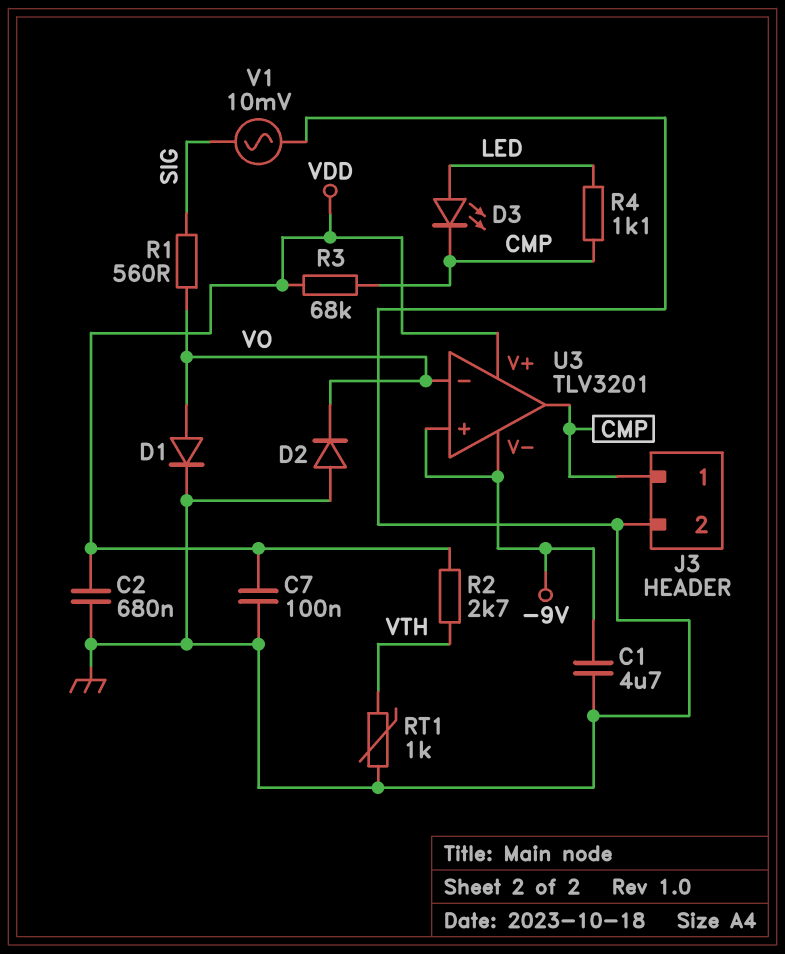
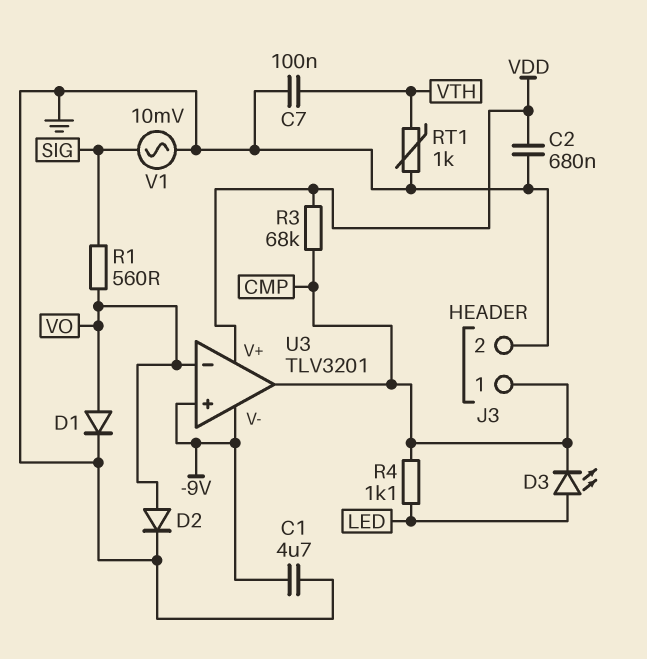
C7: 100nF (GND, VDD) -> 100nF (GND, VTH)
D2: diode (A GND, K VO) -> diode (A VO, K GND)
R2: 2.7k (VDD, VTH) -> none

